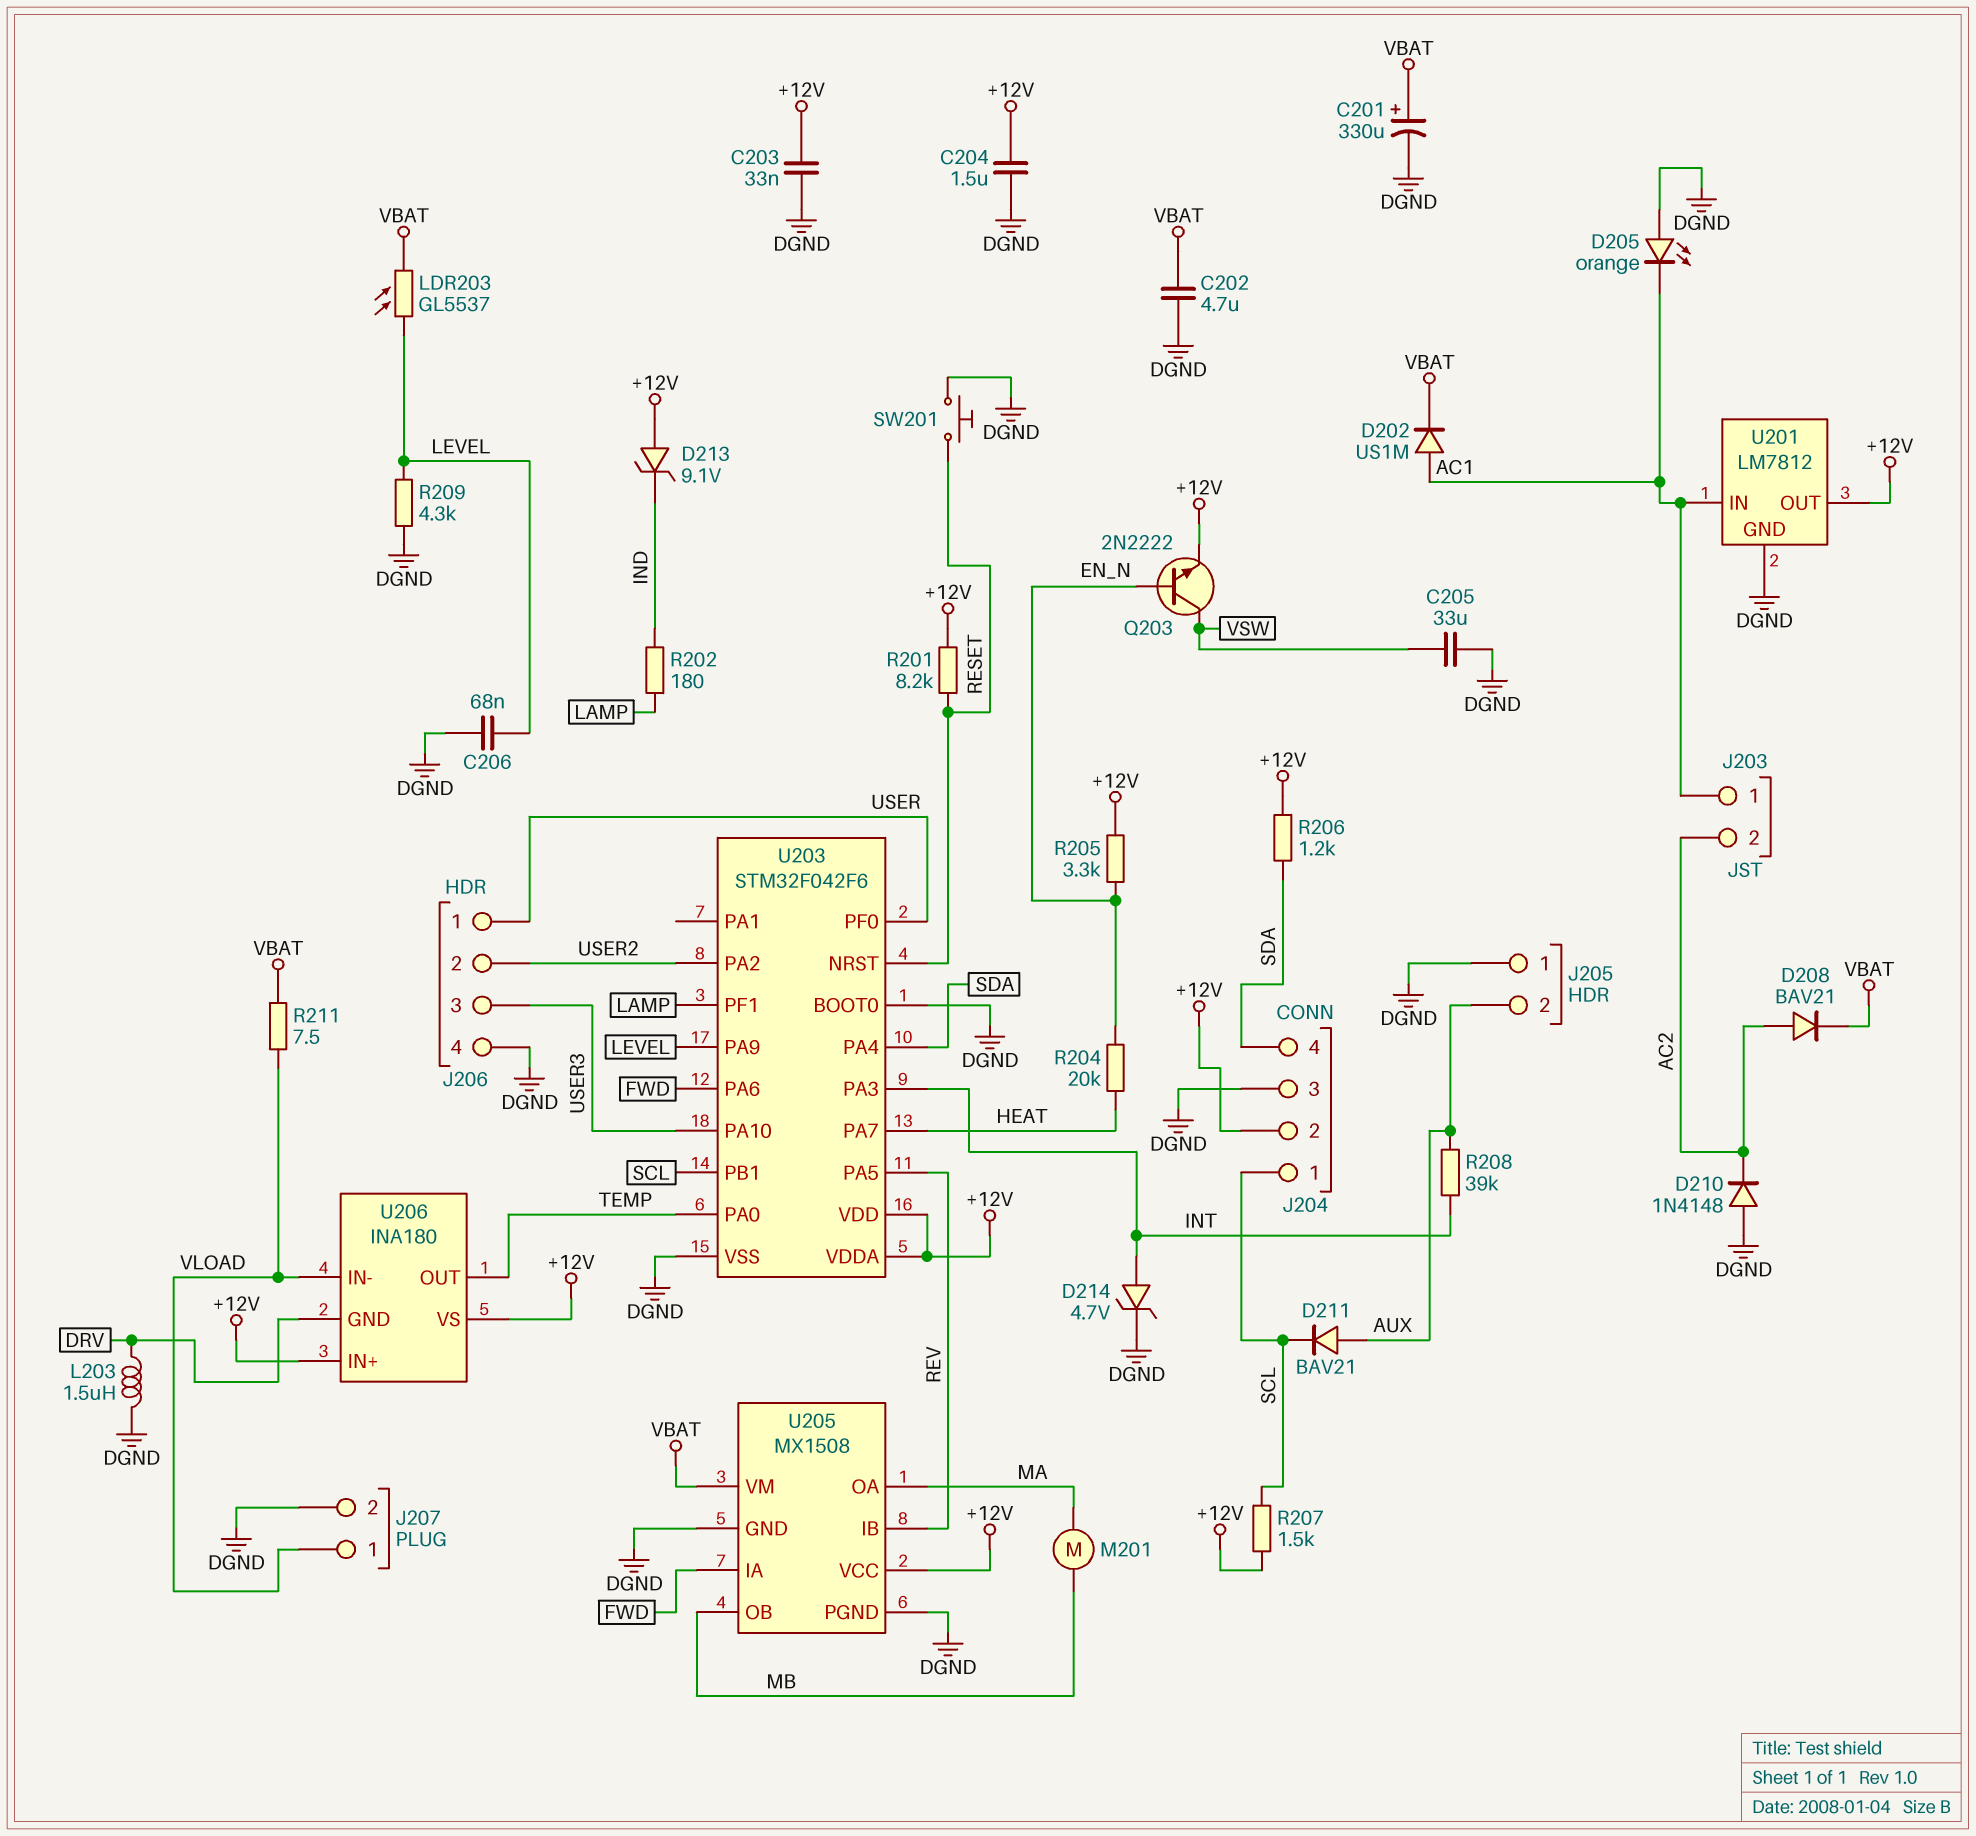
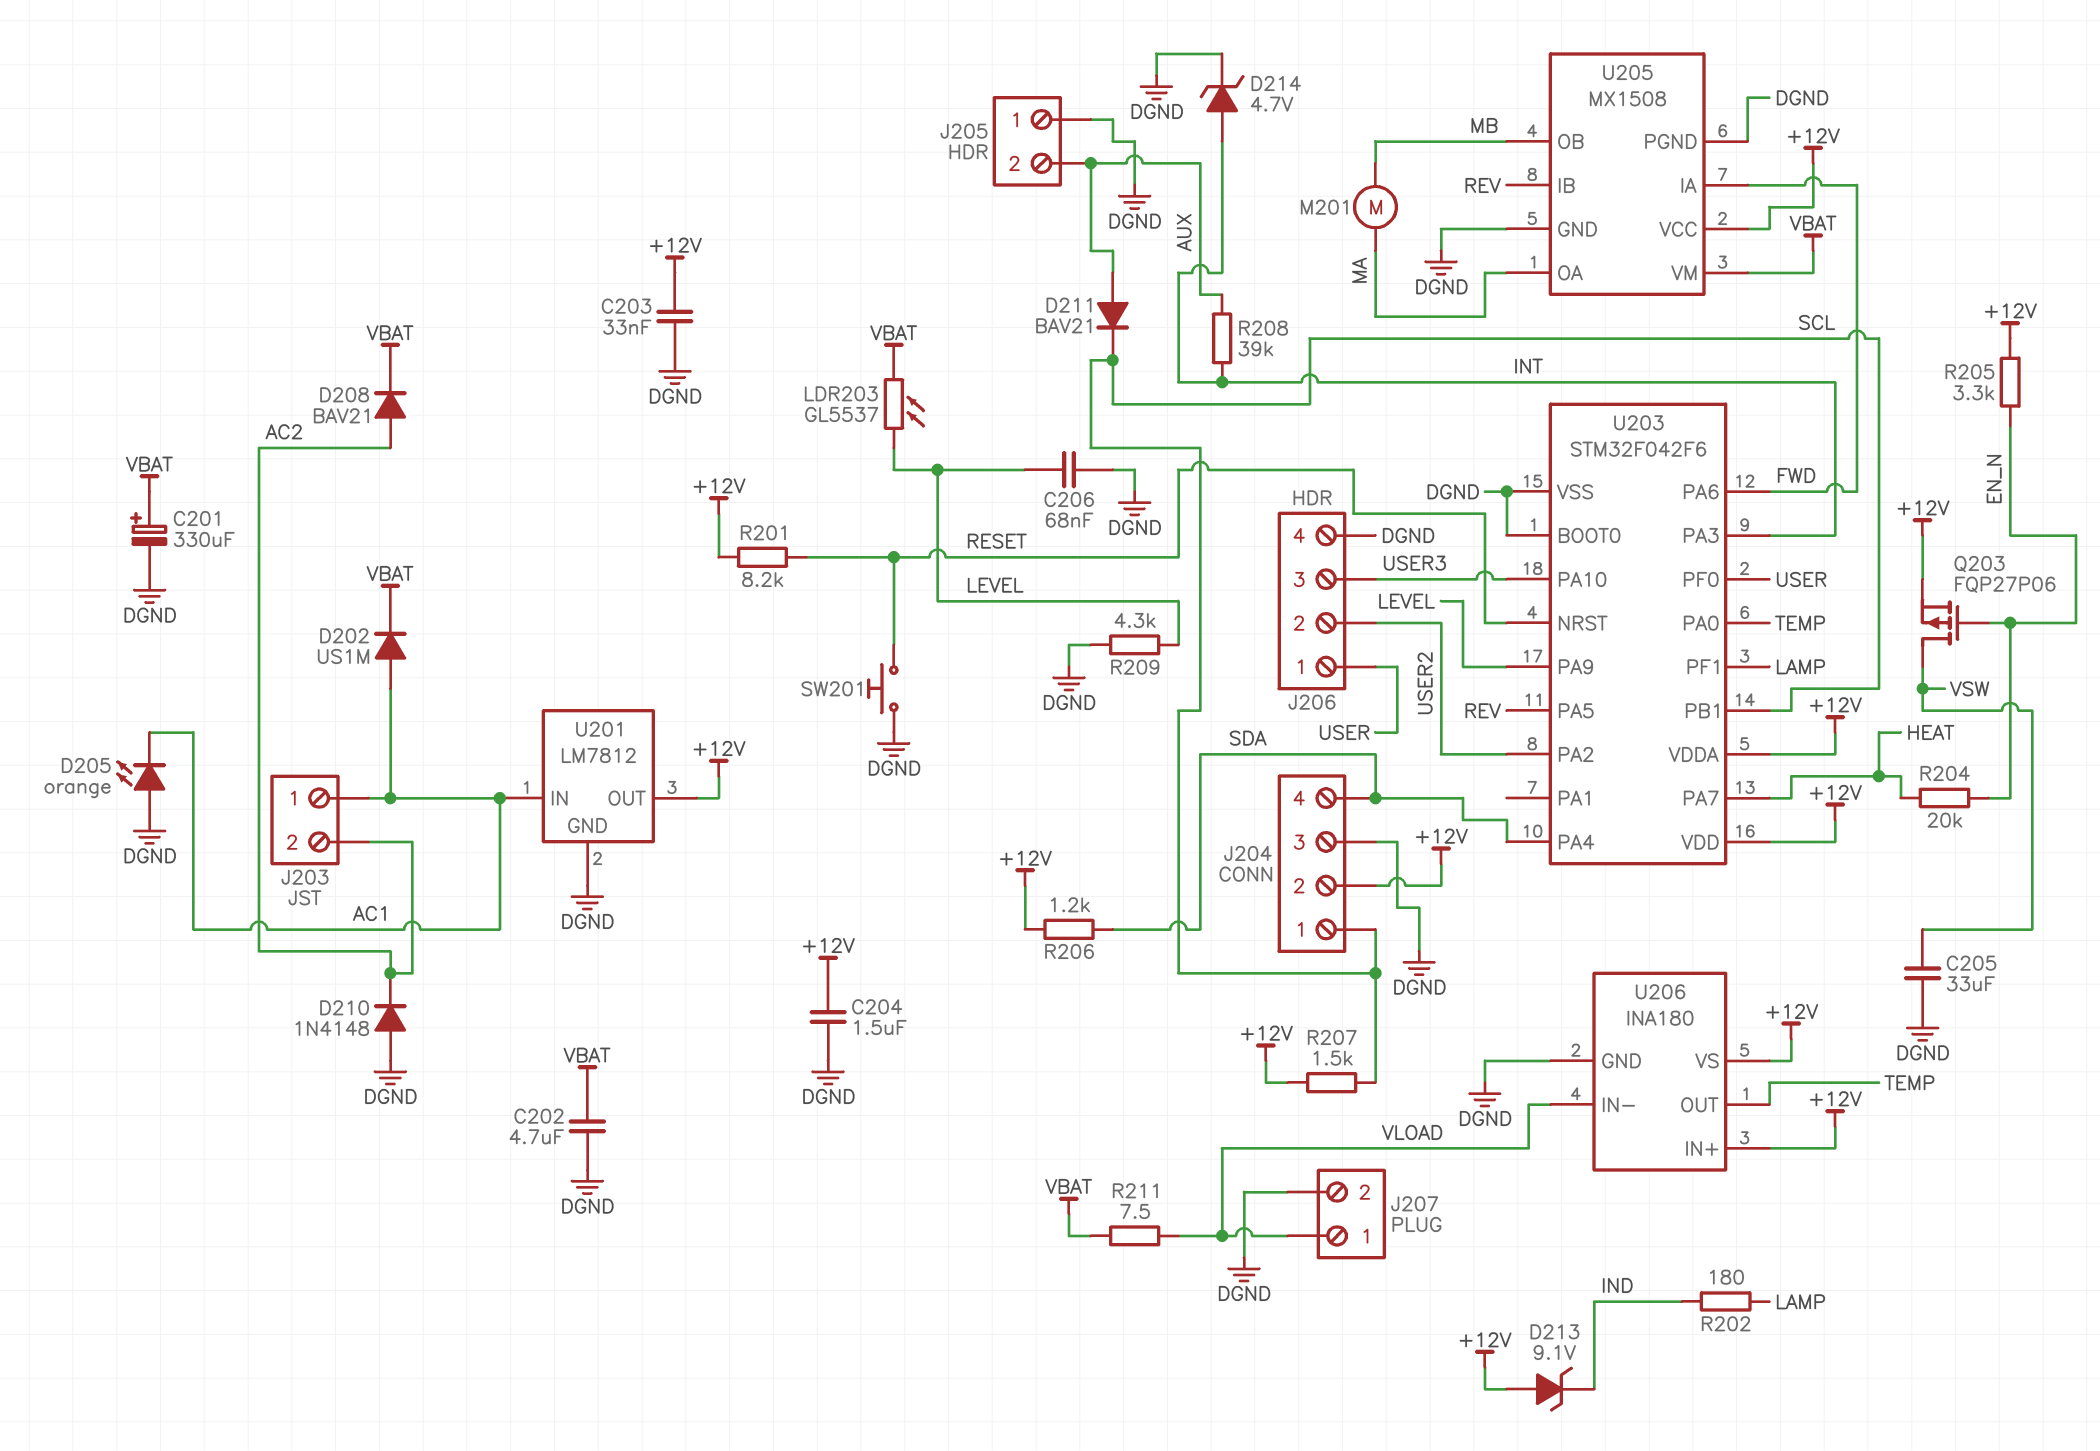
L203: 1.5uH (DGND, DRV) -> none
Q203: NPN 2N2222 (B EN_N, C VSW, E +12V) -> PMOS FQP27P06 (G EN_N, D VSW, S +12V)
U206 pin GND: DRV -> DGND

